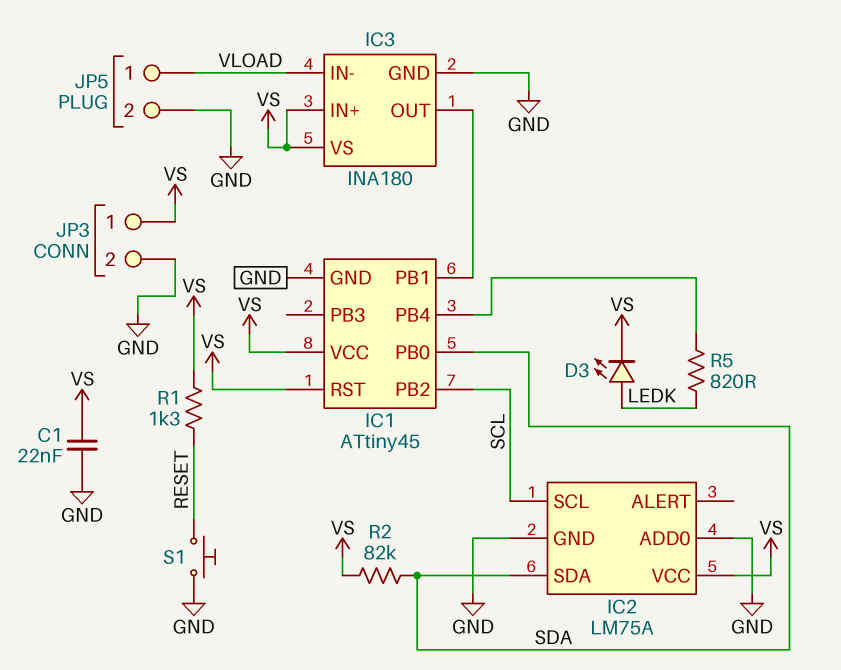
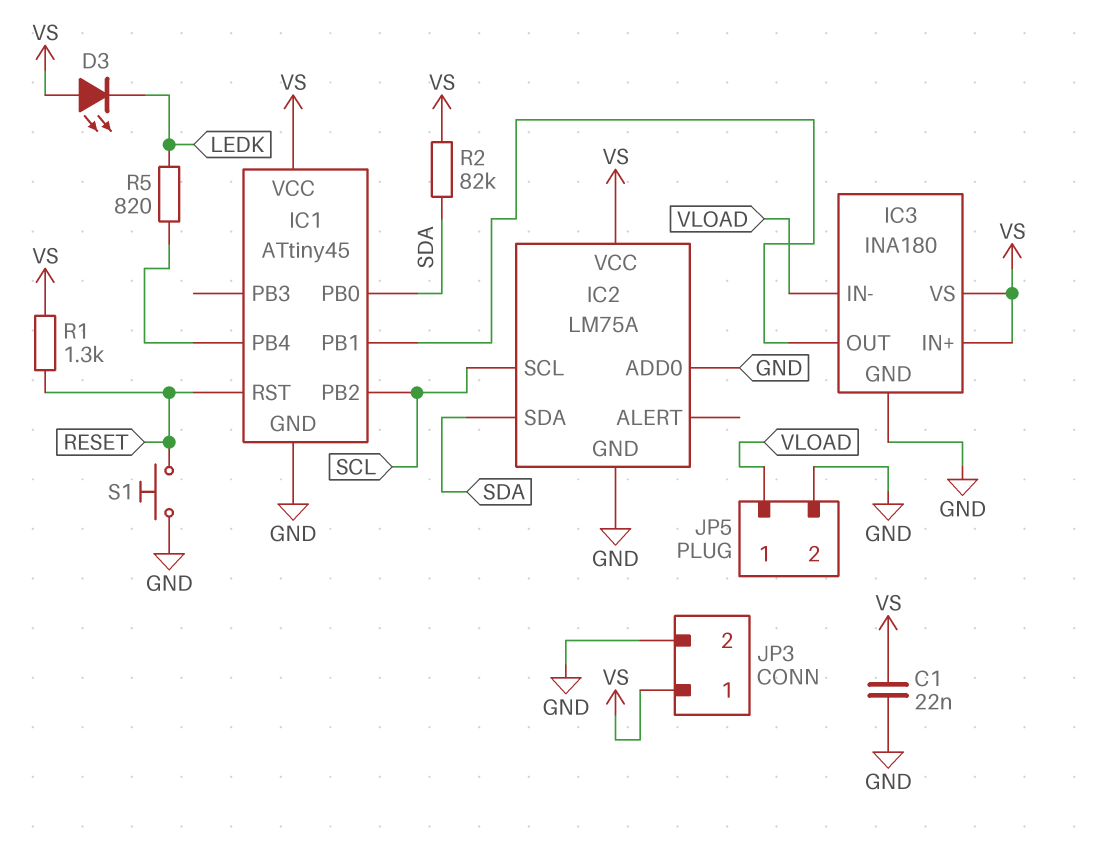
D3: LED (A LEDK, K VS) -> LED (A VS, K LEDK)
IC1 pin RST: VS -> RESET

